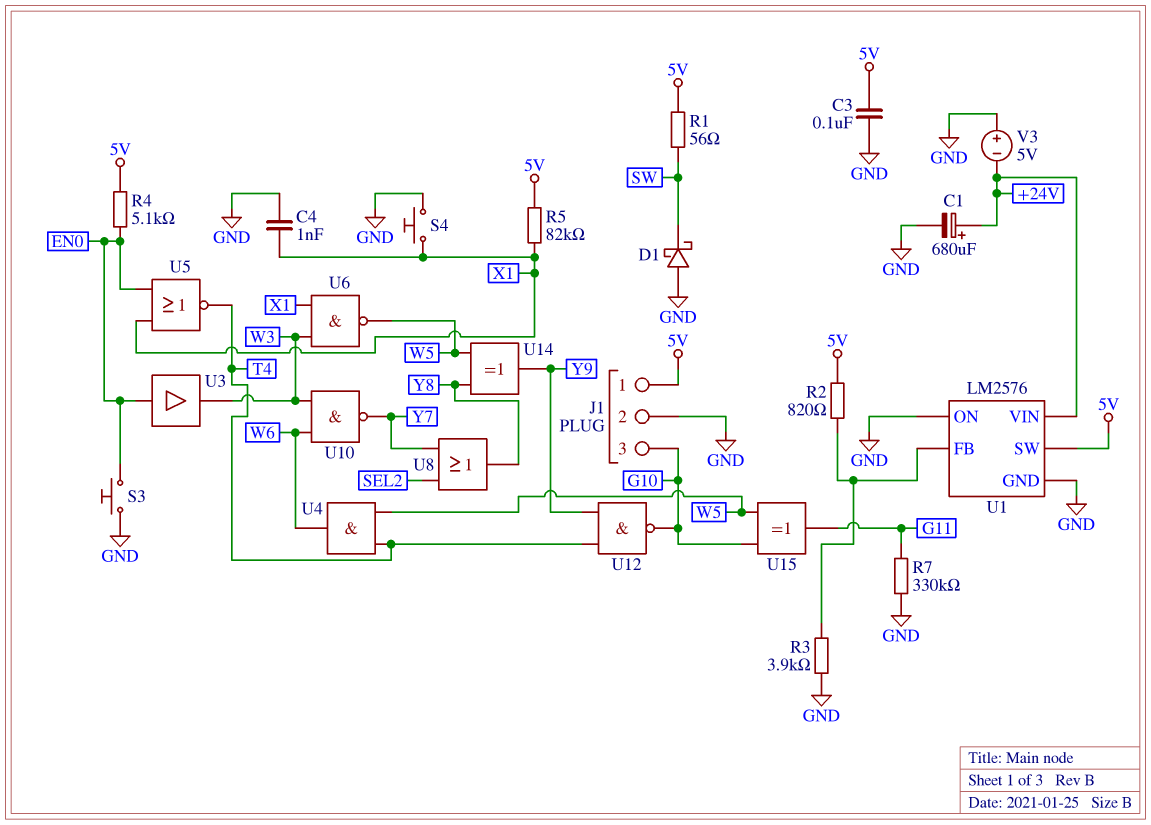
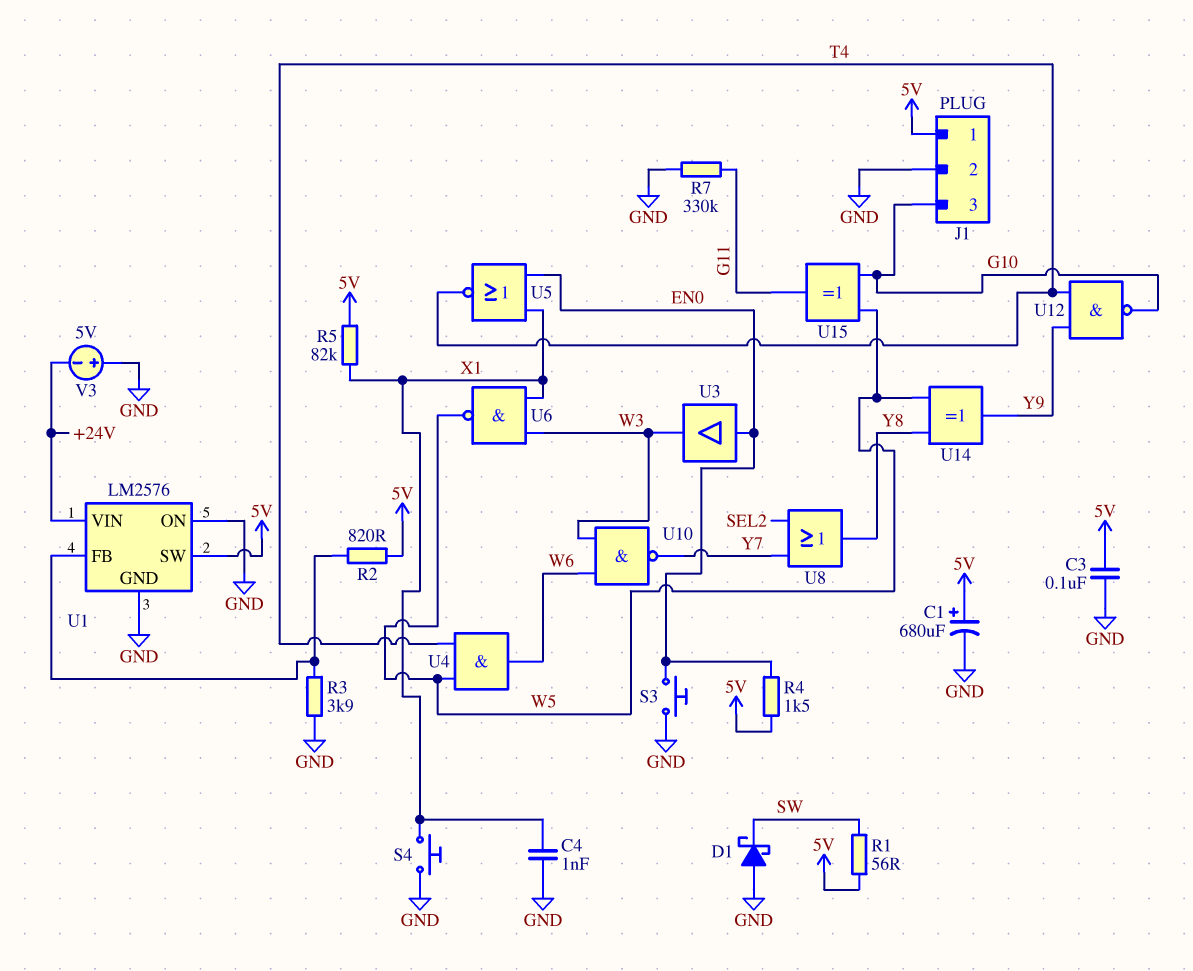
C1: 680uF (plus +24V, minus GND) -> 680uF (plus 5V, minus GND)
R4: 5.1k (5V, EN0) -> 1.5k (5V, EN0)

